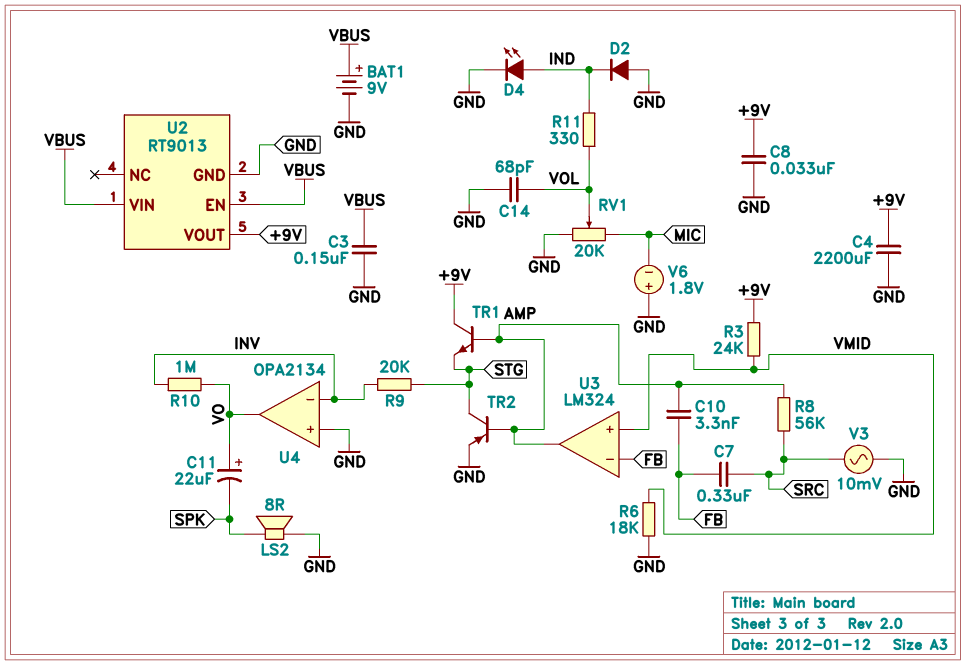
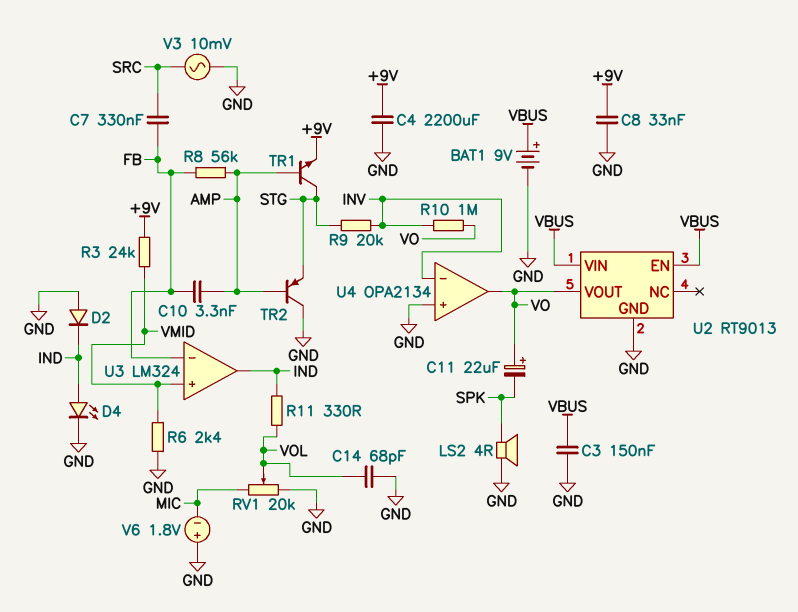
LS2: speaker 8R (GND, SPK) -> speaker 4R (GND, SPK)
R6: 18k (GND, VMID) -> 2.4k (GND, VMID)
R8: 56k (AMP, SRC) -> 56k (AMP, FB)
TR1: NPN (B AMP, C +9V, E STG) -> NPN (B AMP, C STG, E +9V)
TR2: PNP (B AMP, C STG, E GND) -> PNP (B AMP, C GND, E STG)
U2 pin VOUT: +9V -> VO
U3 pin out: AMP -> IND

